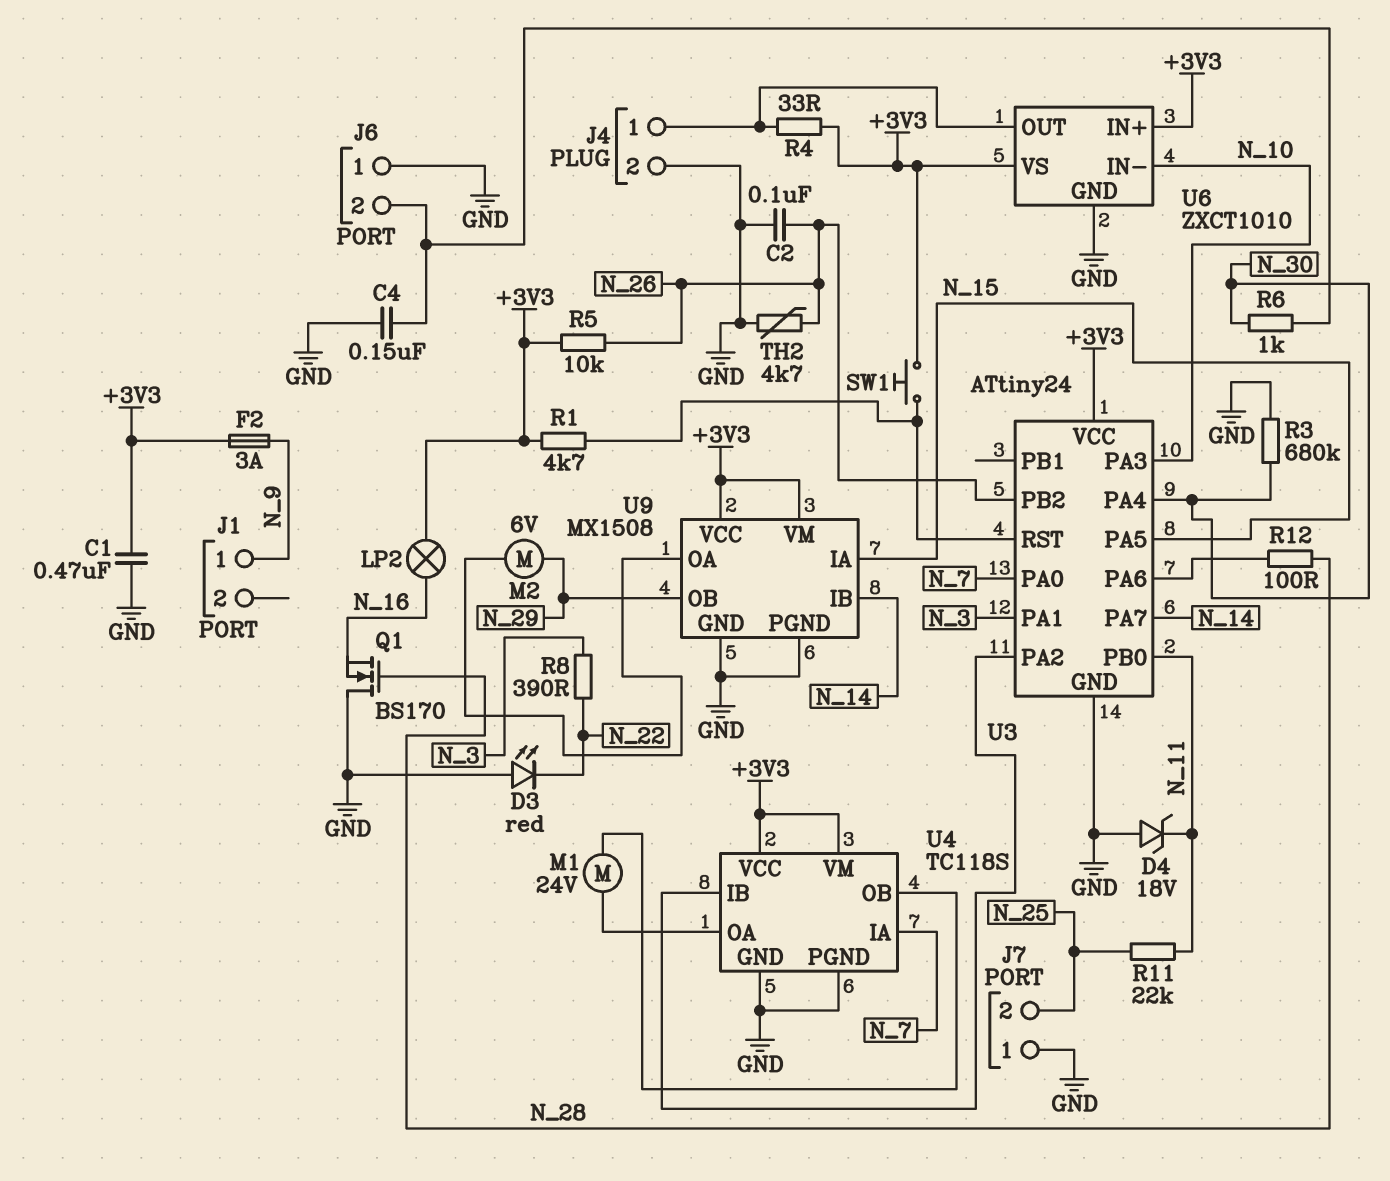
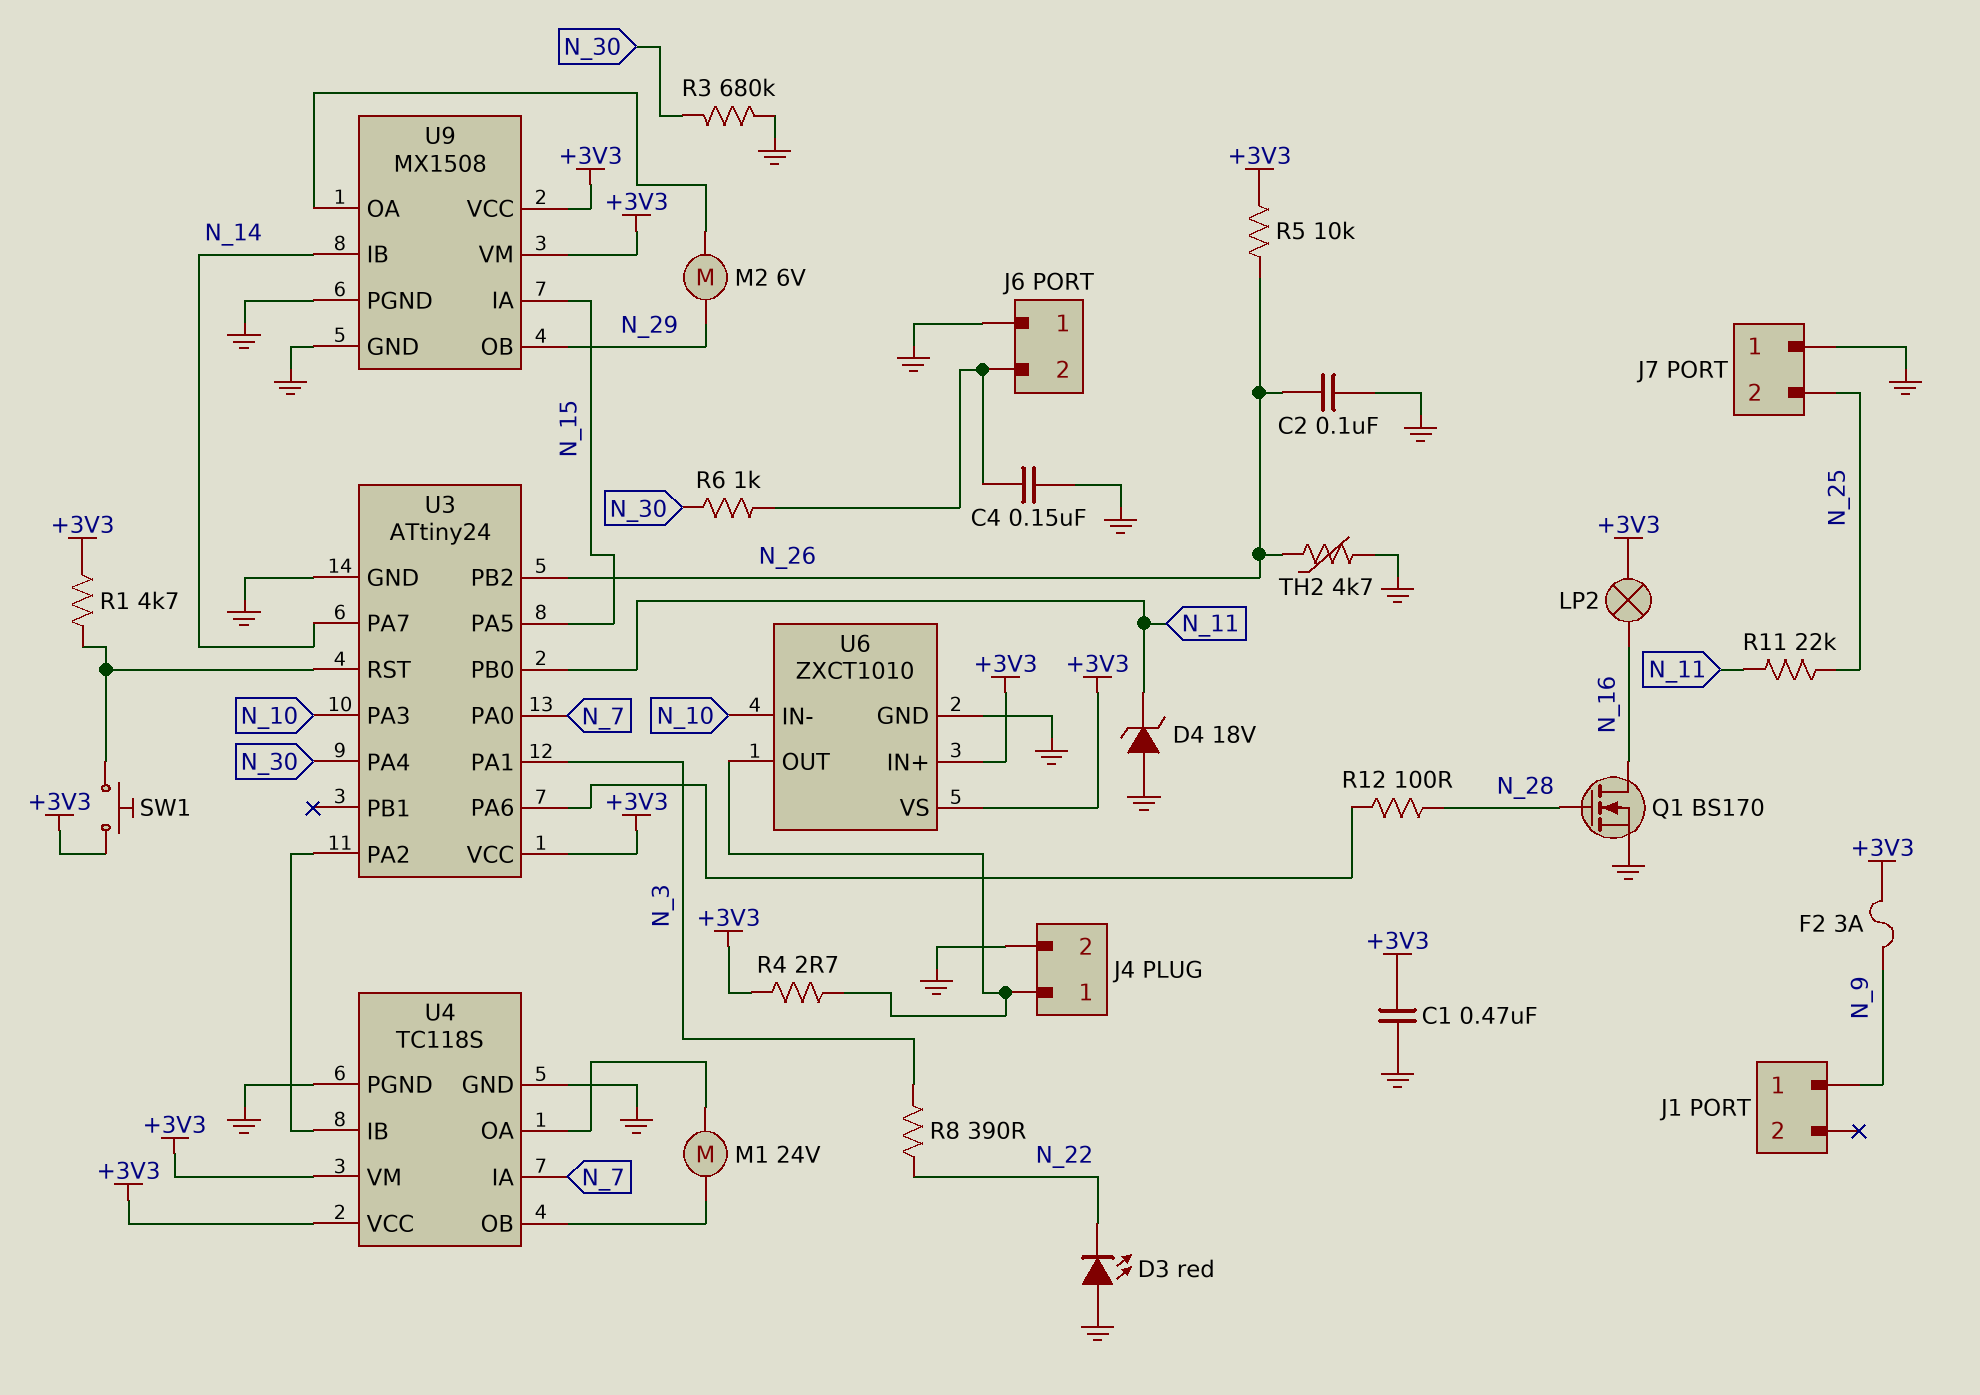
Q1: NMOS BS170 (G N_28, D GND, S N_16) -> NMOS BS170 (G N_28, D N_16, S GND)
R4: 33 (+3V3, J4/1) -> 2.7 (+3V3, J4/1)

